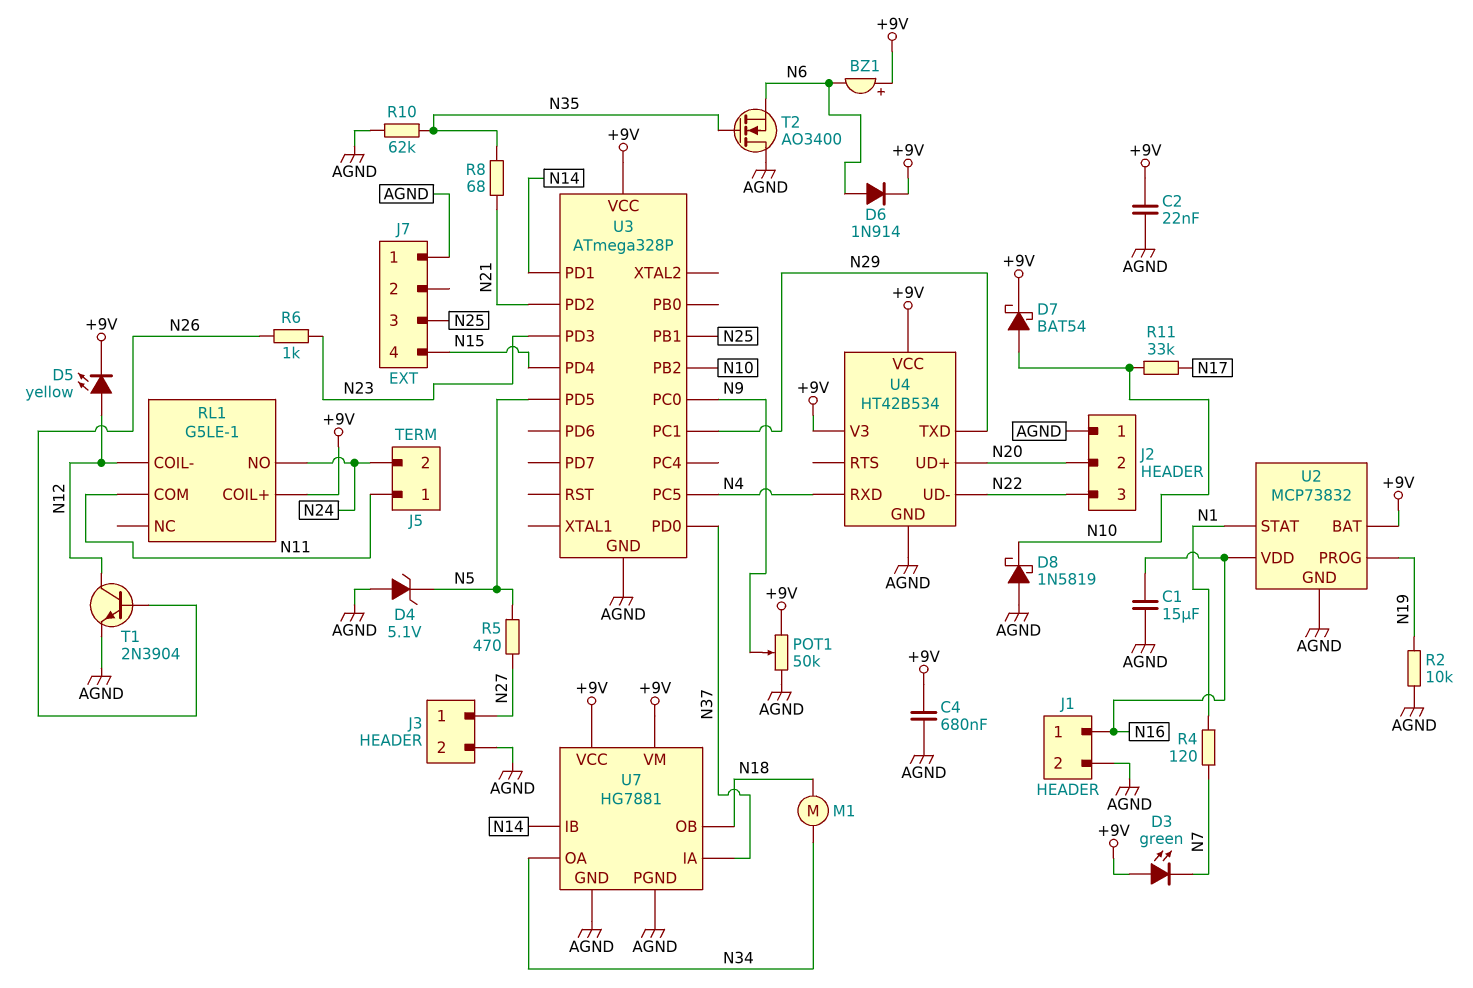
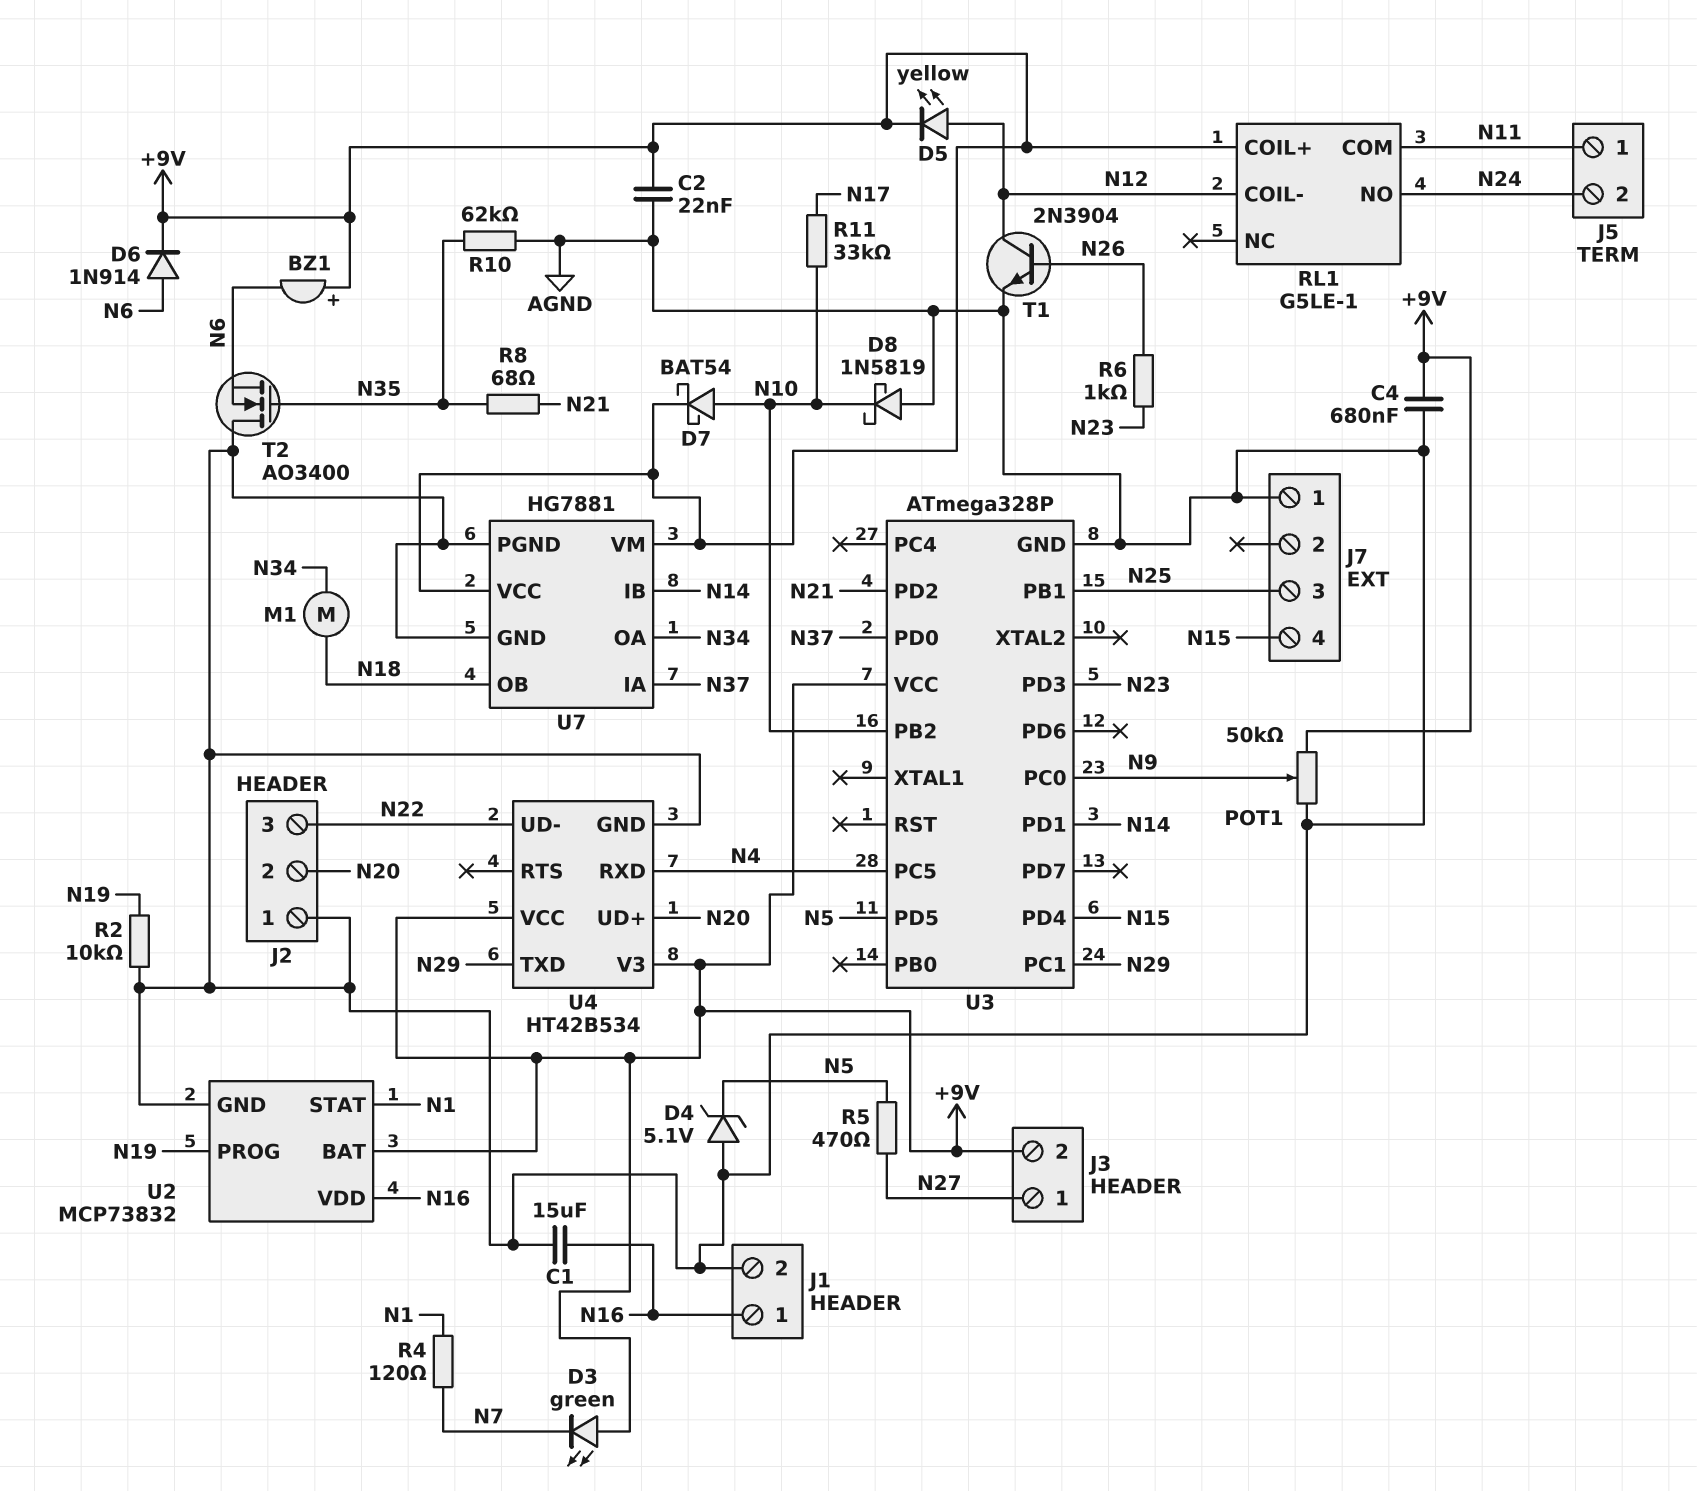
J3 pin 2: AGND -> +9V

